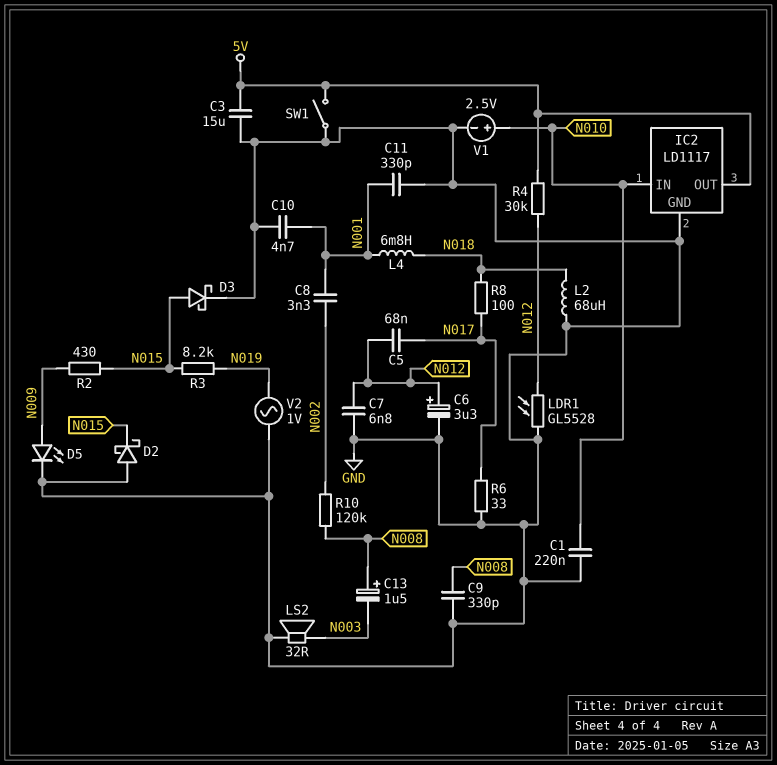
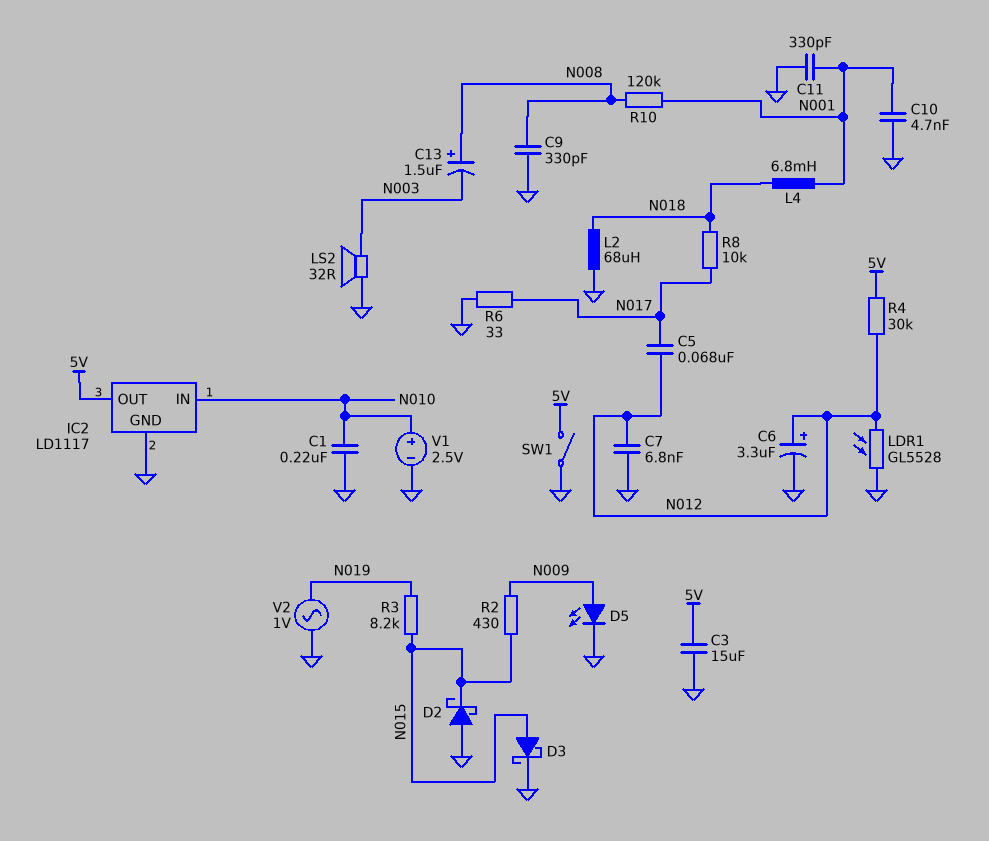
C8: 3.3nF (N001, N002) -> none
R8: 100 (N017, N018) -> 10k (N017, N018)
R10: 120k (N002, N008) -> 120k (N001, N008)

